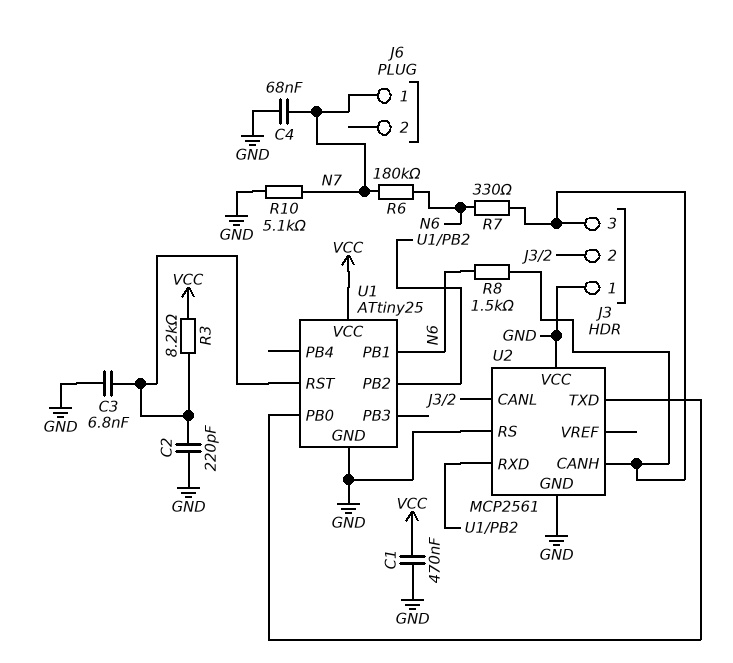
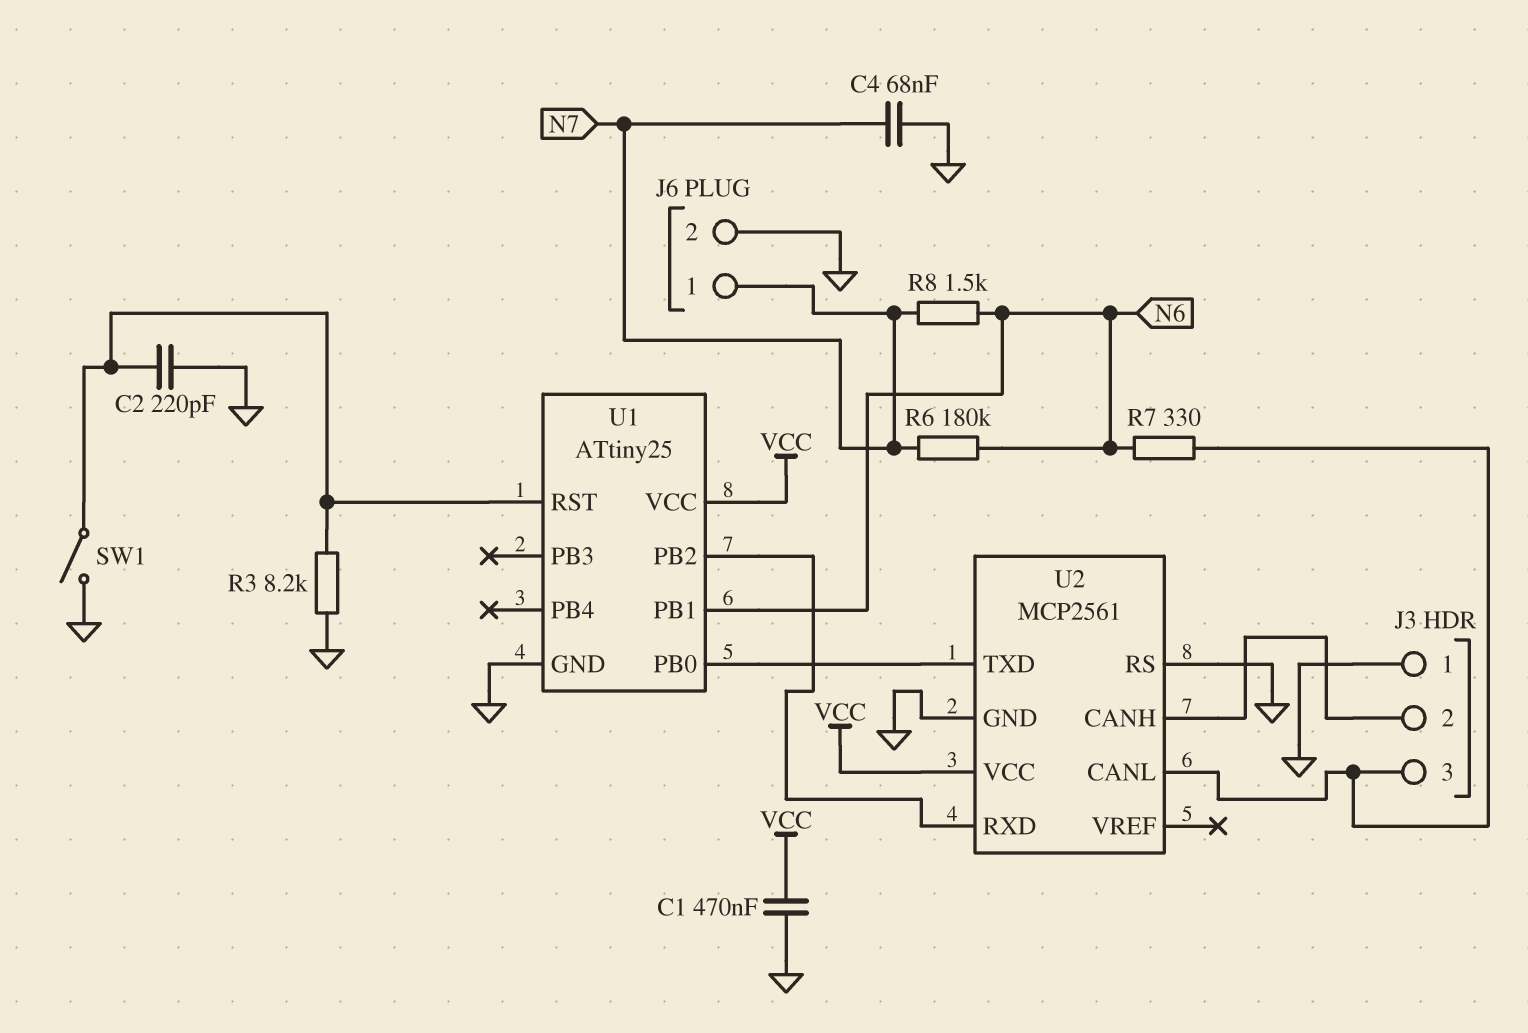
C3: 6.8nF (GND, U1/RST) -> none
J6 pin 2: none -> GND
R3: 8.2k (U1/RST, VCC) -> 8.2k (GND, U1/RST)
R8: 1.5k (J3/3, N6) -> 1.5k (N6, N7)
R10: 5.1k (GND, N7) -> none
SW1: none -> switch (GND, U1/RST)
U2 pin CANH: J3/3 -> J3/2
U2 pin CANL: J3/2 -> J3/3
U2 pin VCC: GND -> VCC

